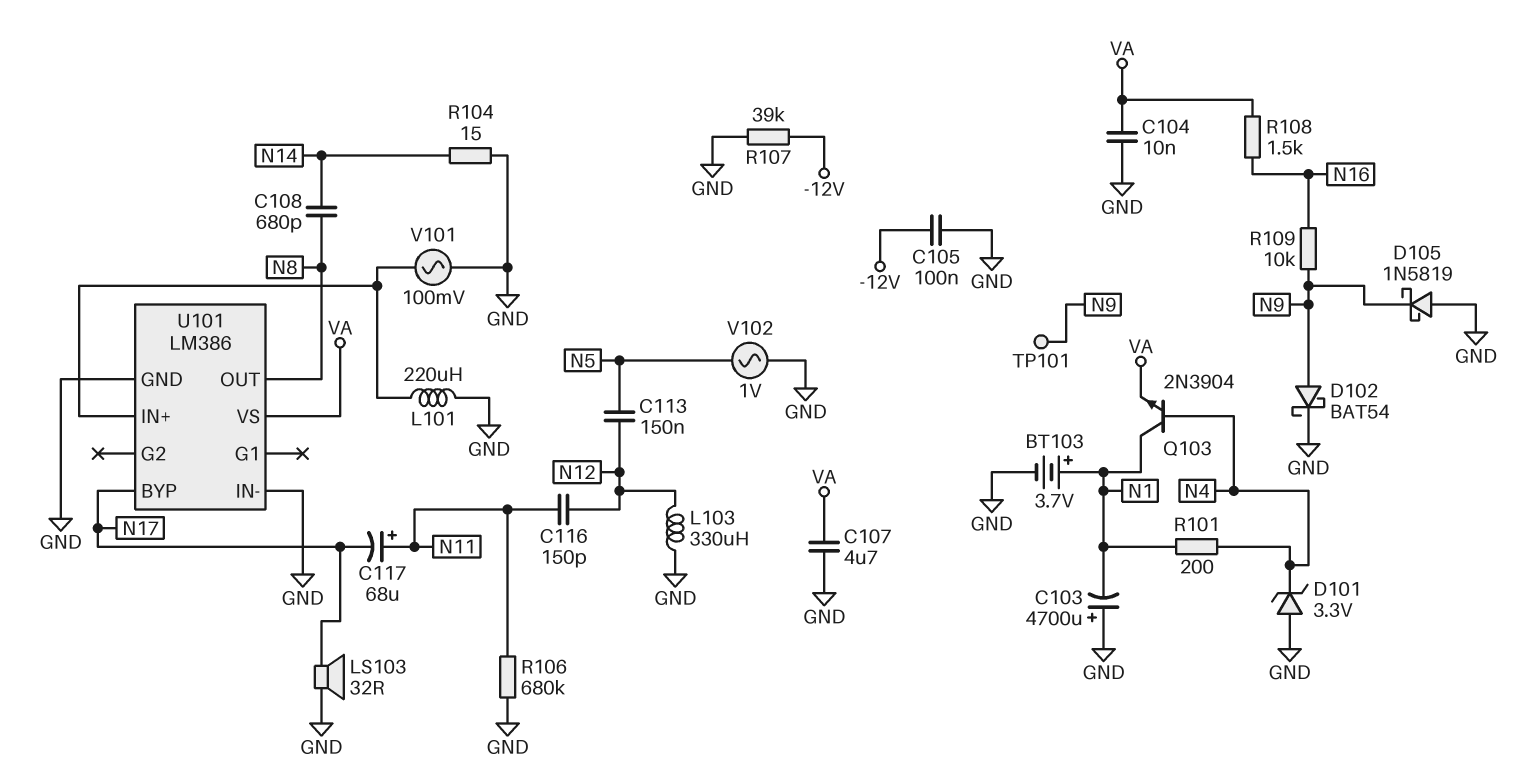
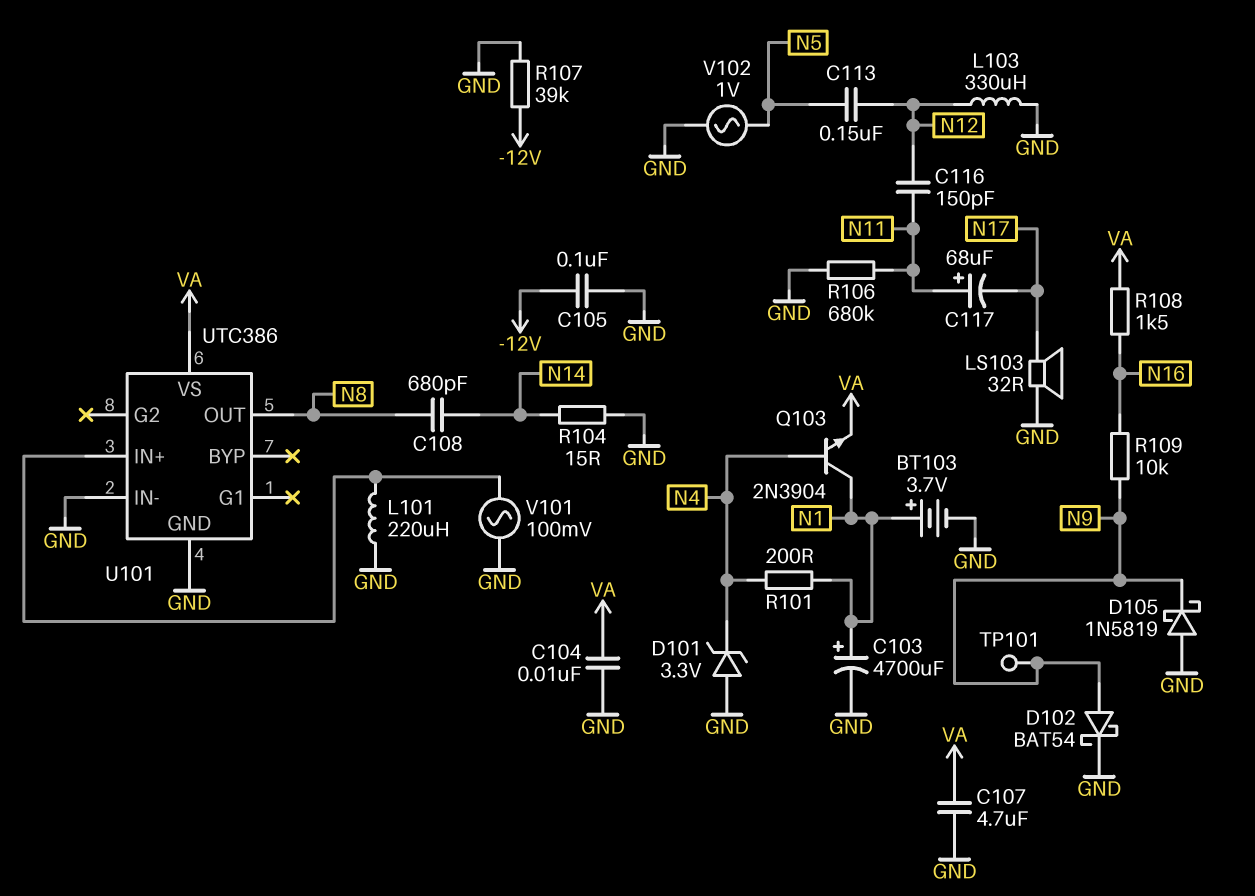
C103: 4700uF (plus GND, minus N1) -> 4700uF (plus N1, minus GND)
U101: LM386 -> UTC386
U101 pin BYP: N17 -> none

